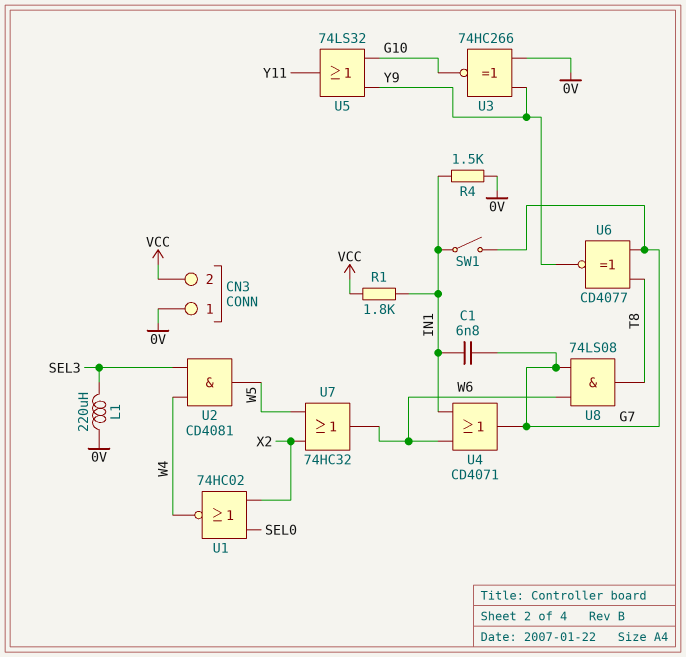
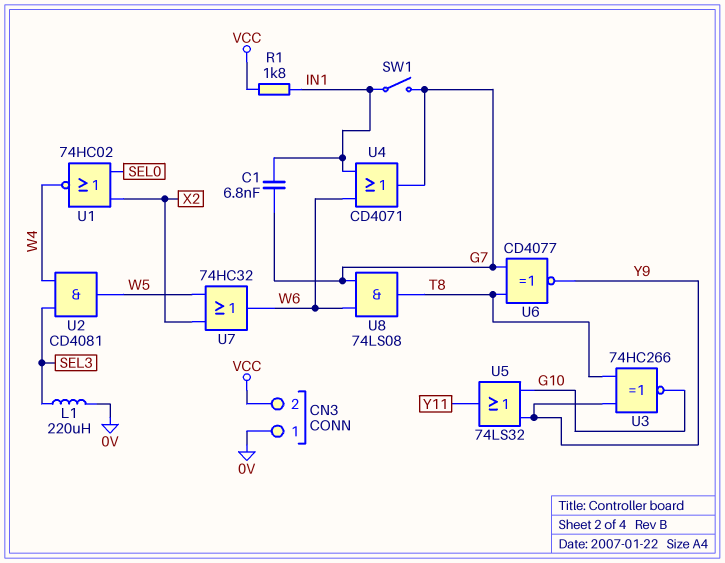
R4: 1.5k (0V, IN1) -> none
U3: XNOR 74HC266 (in 0V, in Y9, out G10) -> XNOR 74HC266 (in T8, in Y9, out G10)

